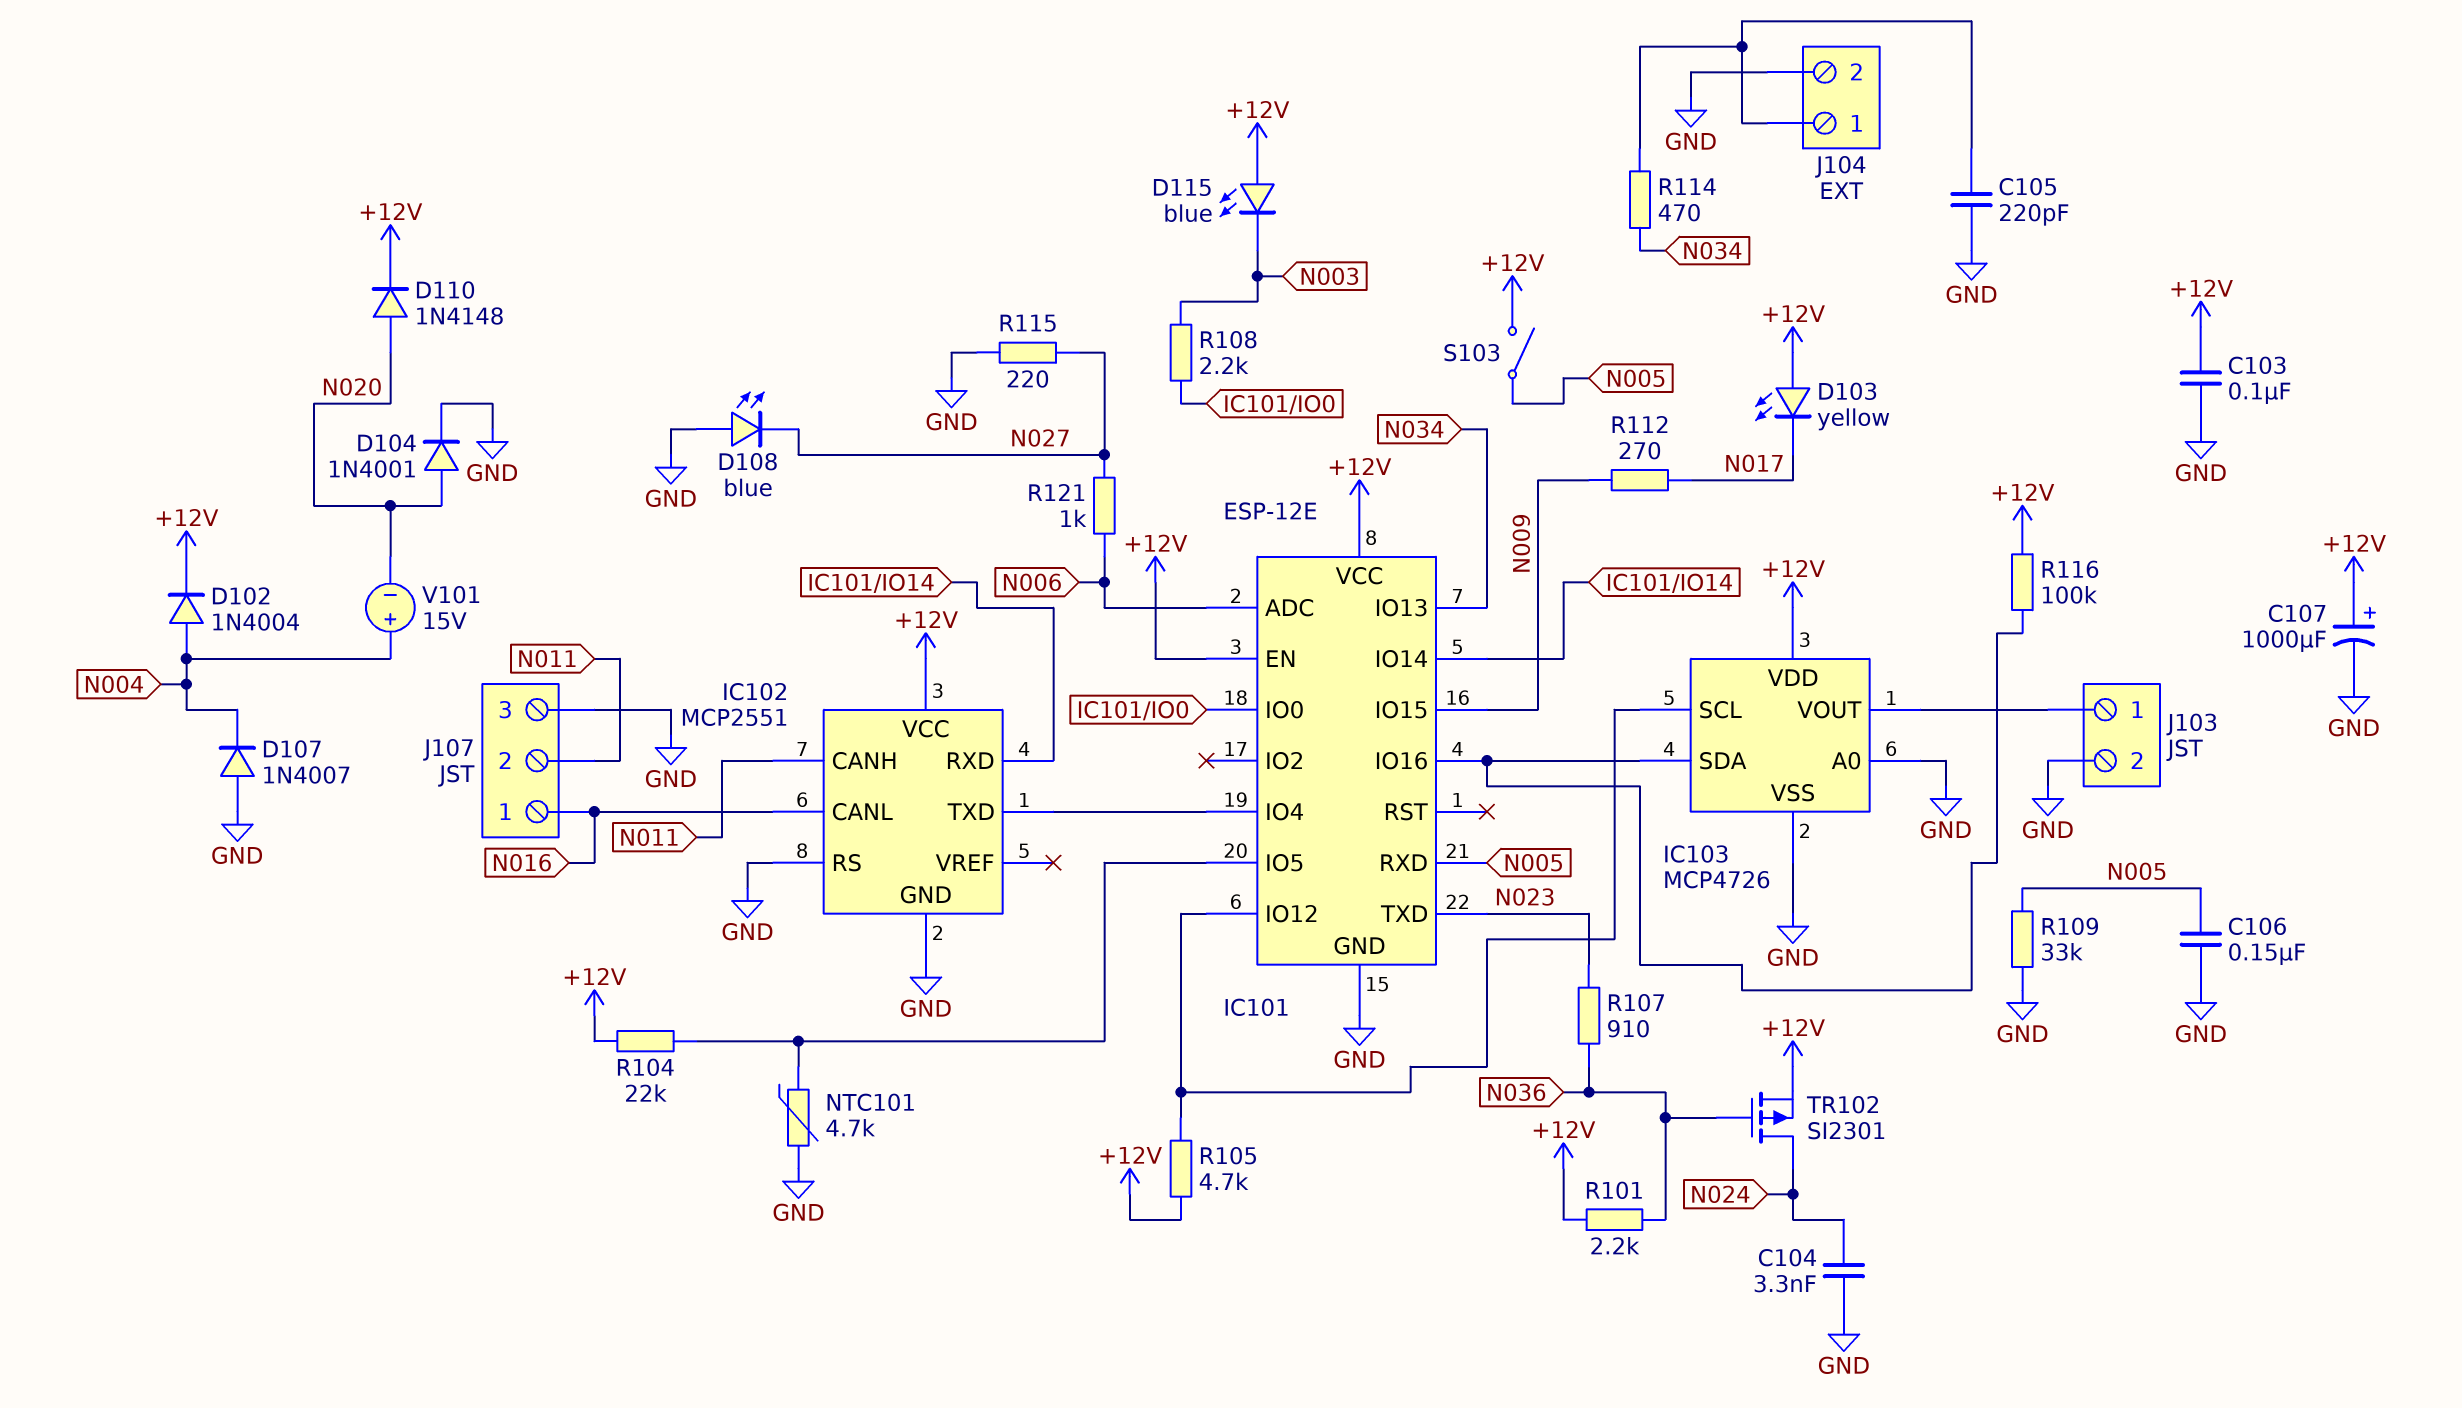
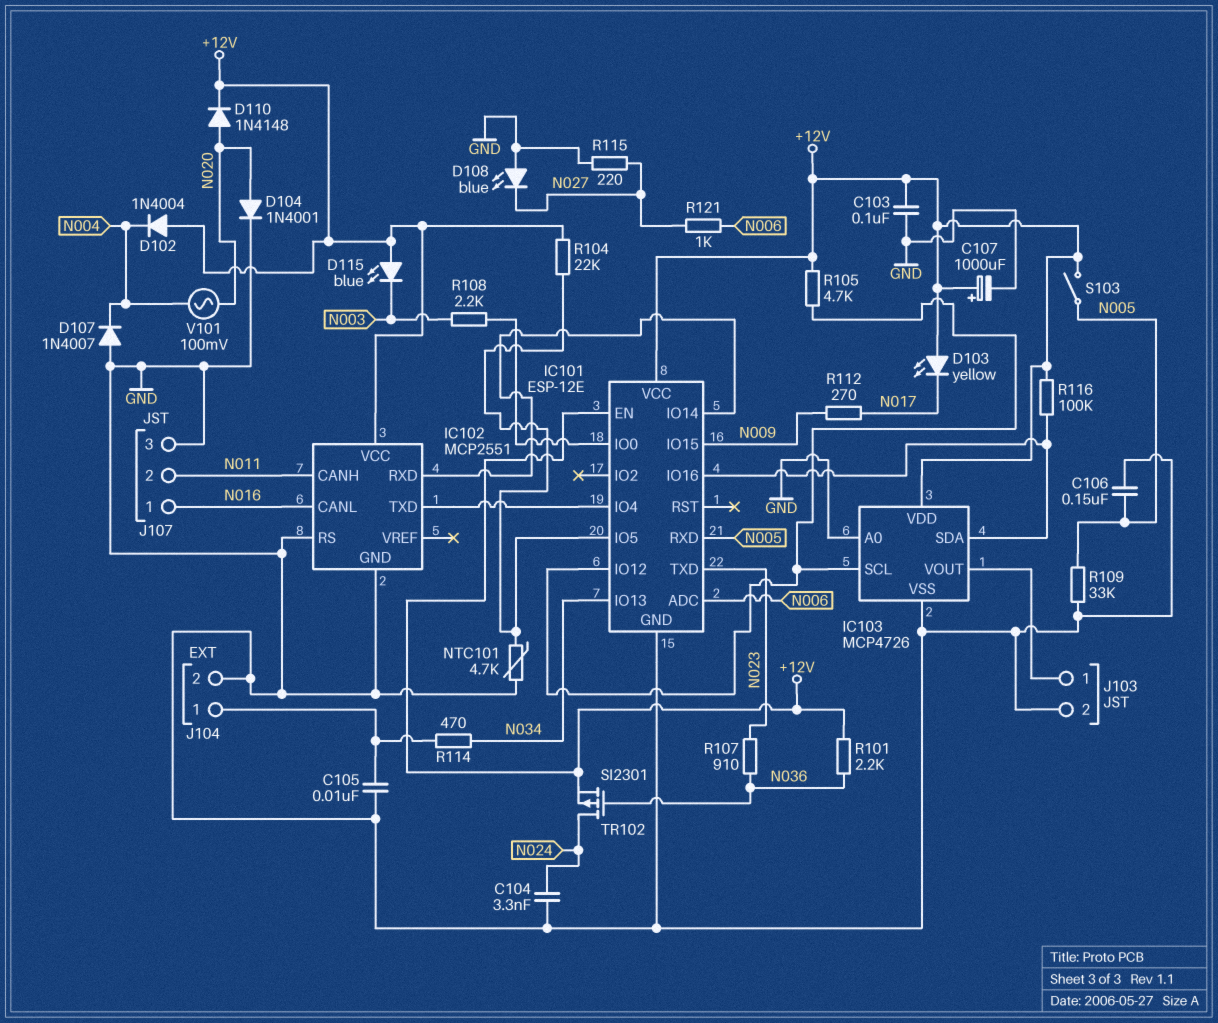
C105: 220pF (GND, J104/1) -> 10nF (GND, J104/1)
D102: diode 1N4004 (A N004, K +12V) -> diode 1N4004 (A +12V, K N004)
V101: 15V (plus N004, minus N020) -> AC 100mV (N004, N020)

